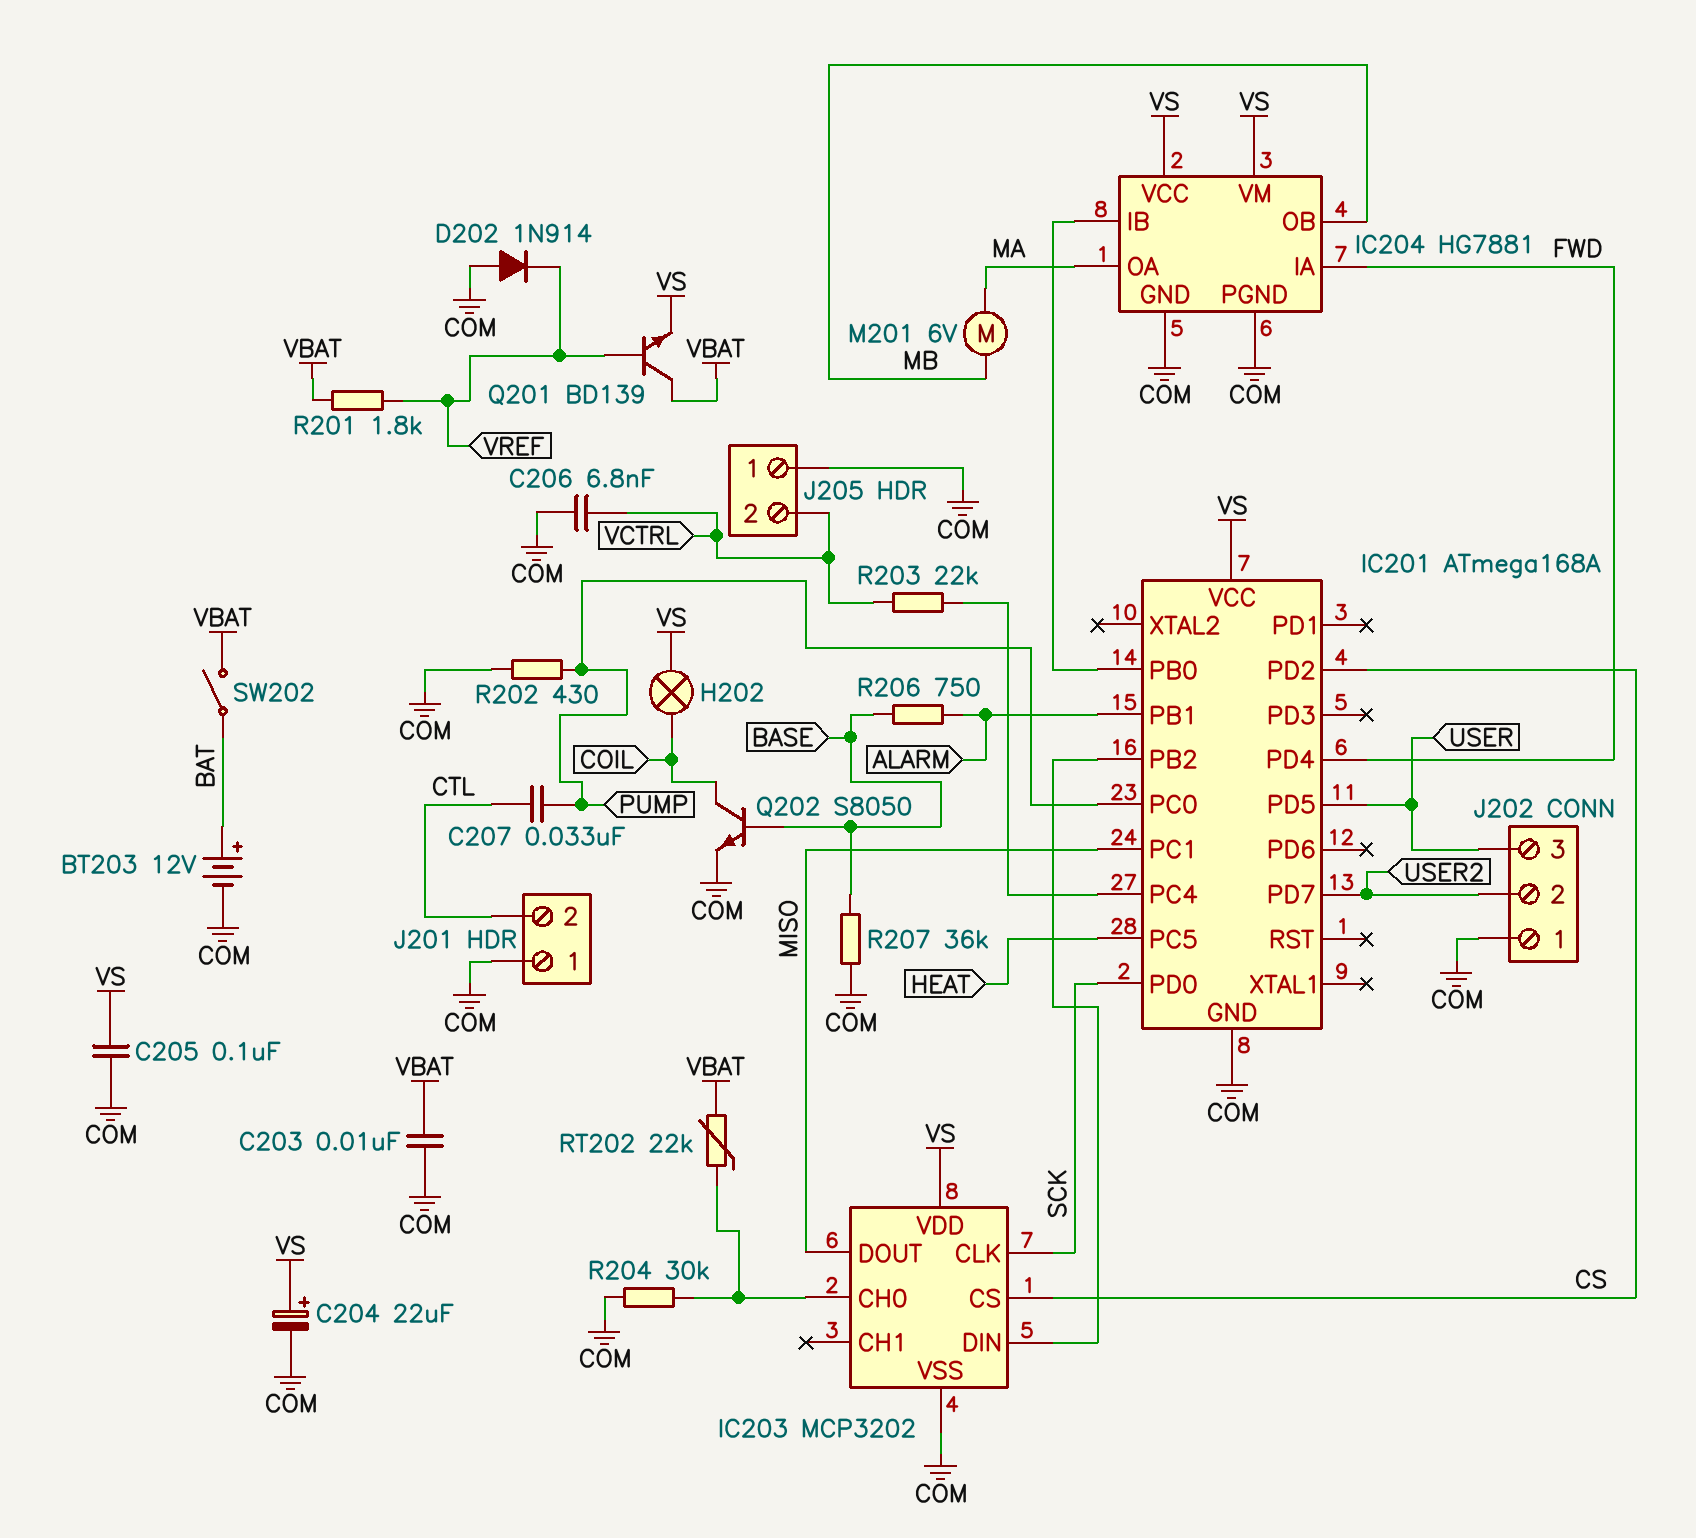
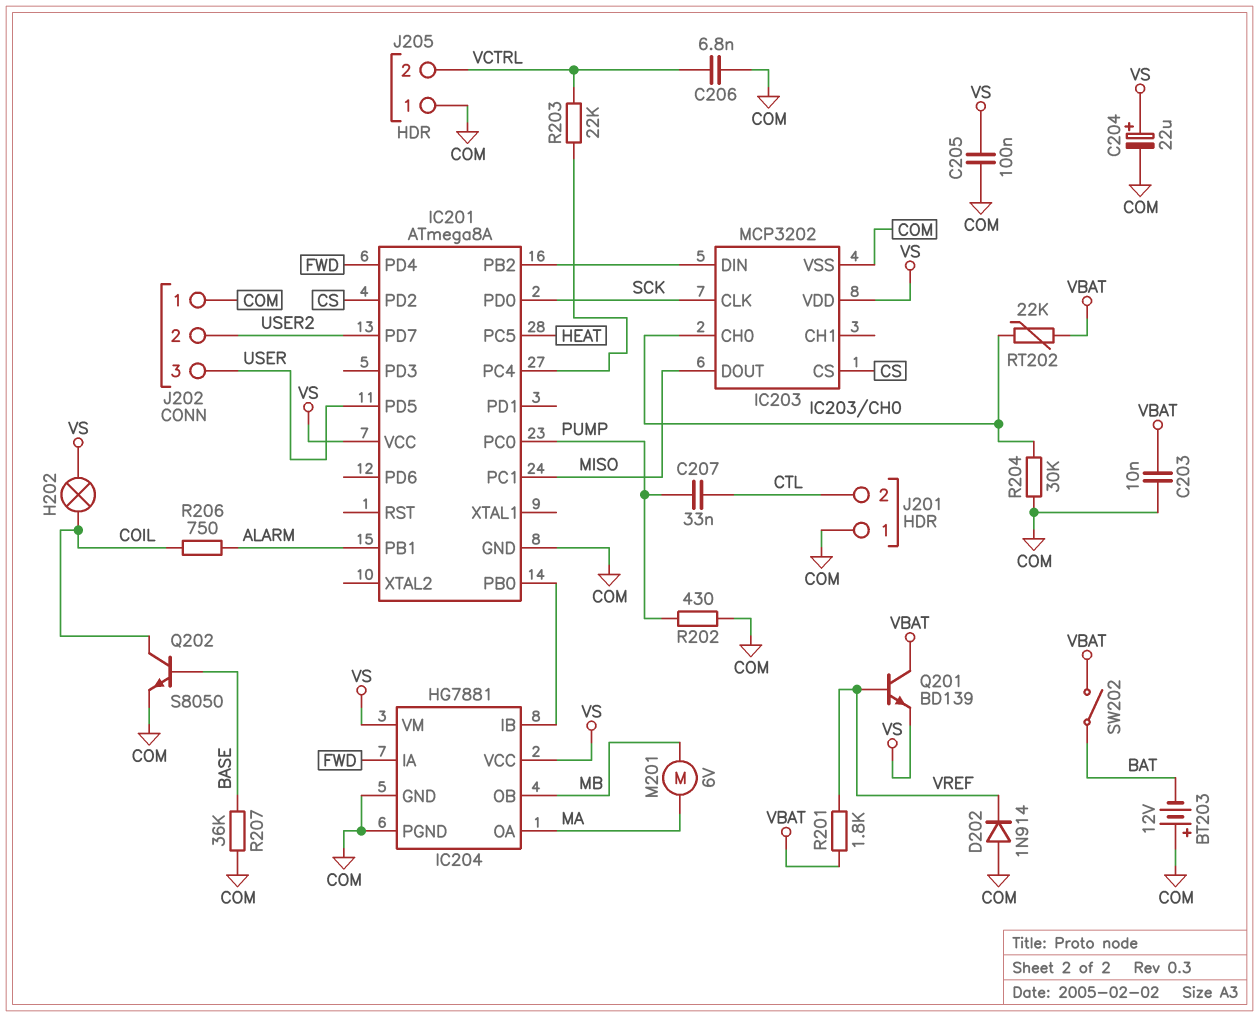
BT203: 12V (plus BAT, minus COM) -> 12V (plus COM, minus BAT)
IC201: ATmega168A -> ATmega8A
R206: 750 (ALARM, BASE) -> 750 (ALARM, COIL)

